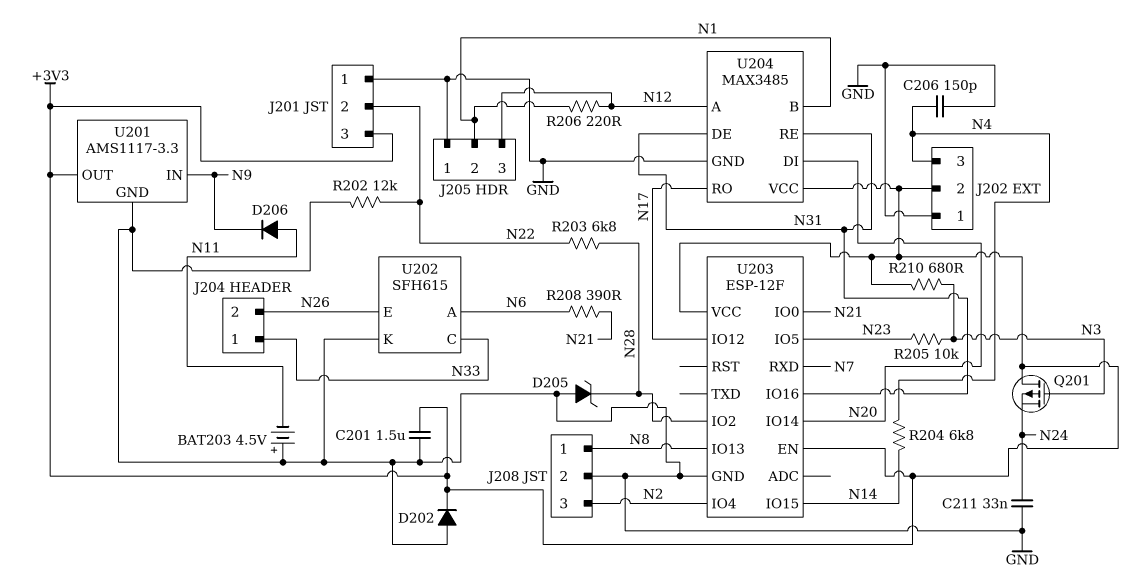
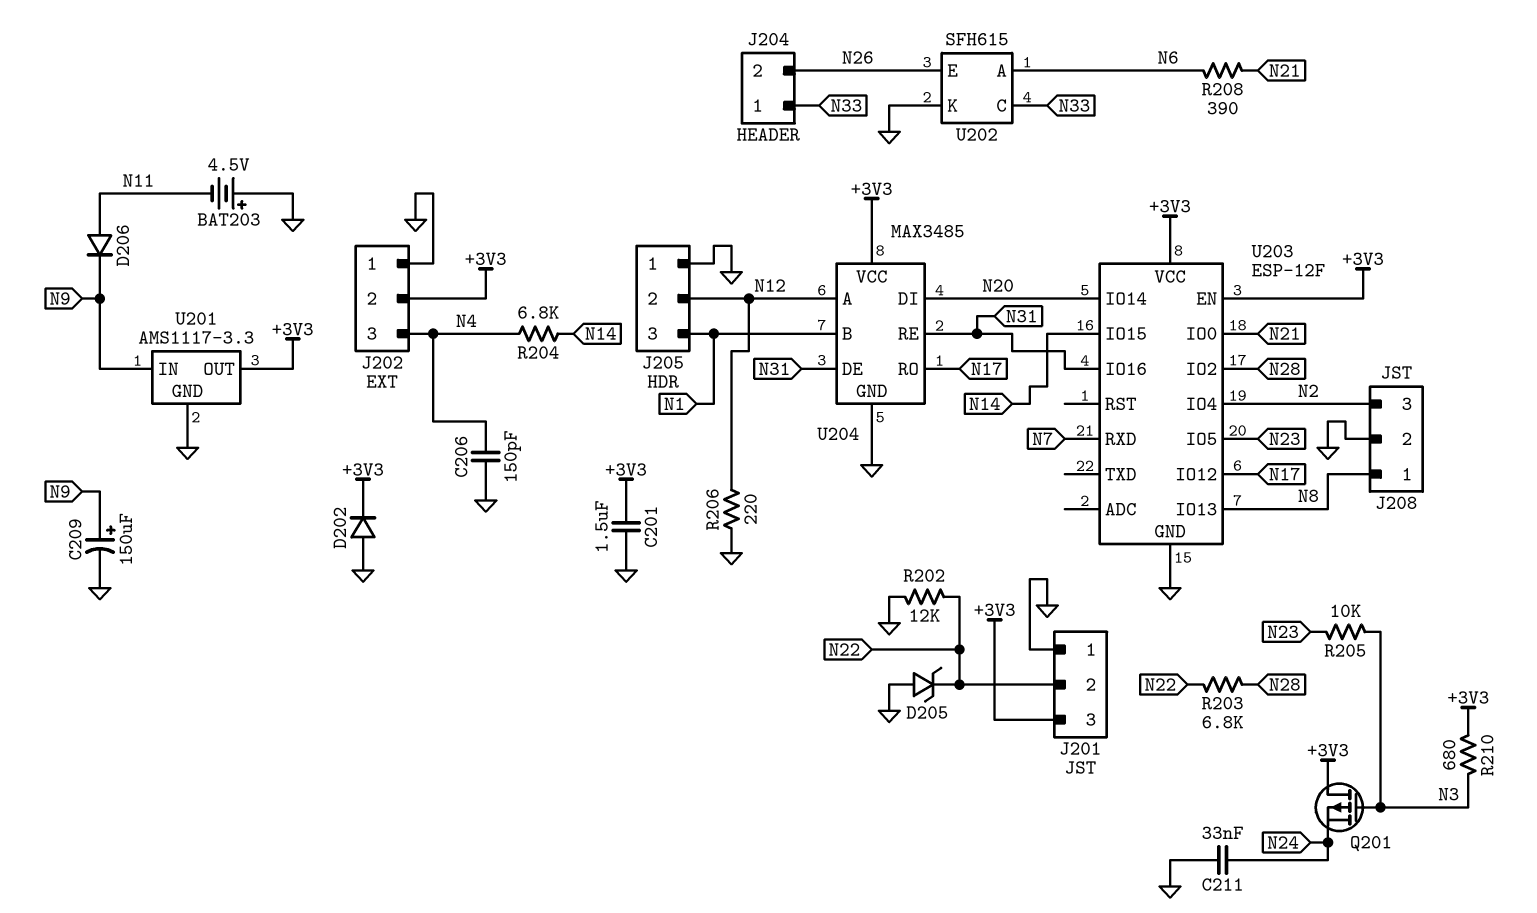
C209: none -> 150uF (plus N9, minus GND)
D205: zener (A GND, K N28) -> zener (A GND, K N22)
J205 pin 2: N1 -> N12
J205 pin 3: N12 -> N1
R206: 220 (N1, N12) -> 220 (GND, N12)

